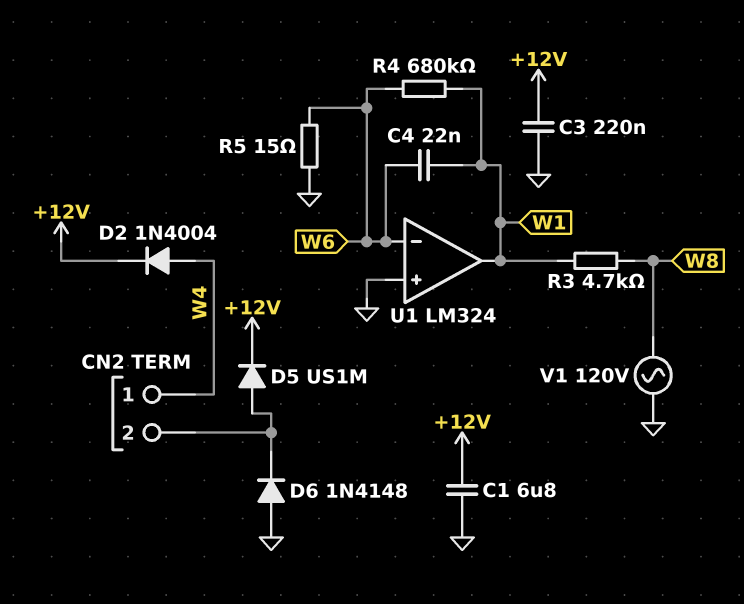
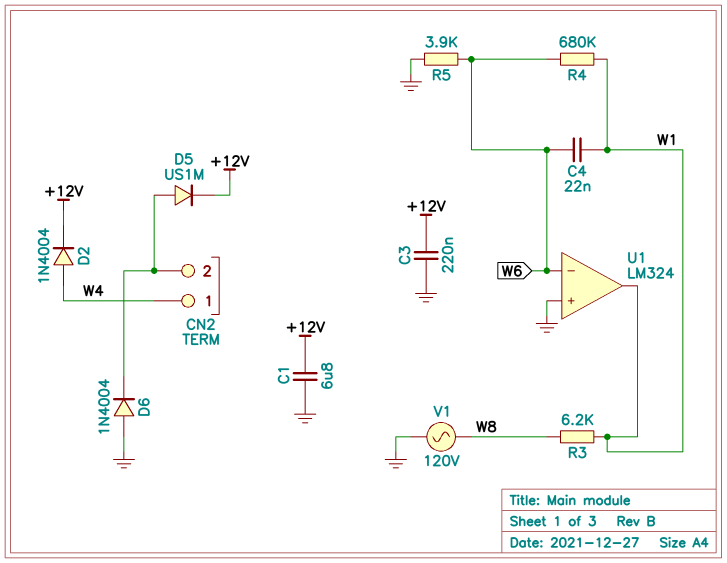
D6: diode 1N4148 (A GND, K CN2/2) -> diode 1N4004 (A GND, K CN2/2)
R3: 4.7k (W1, W8) -> 6.2k (W1, W8)
R5: 15 (GND, W6) -> 3.9k (GND, W6)

